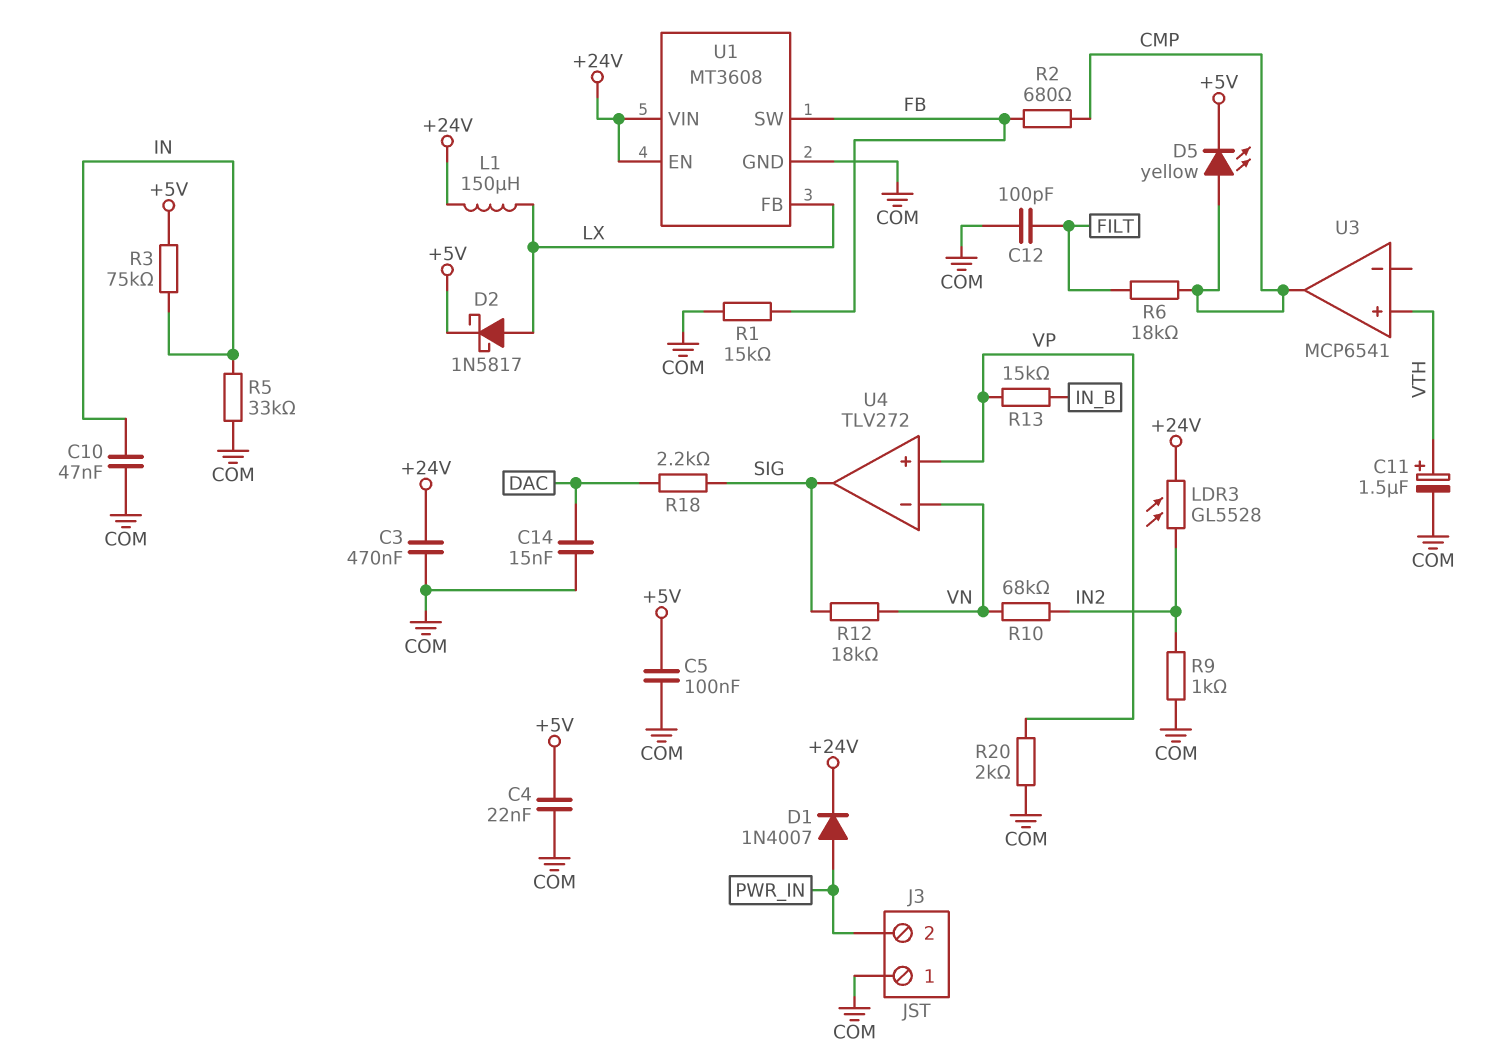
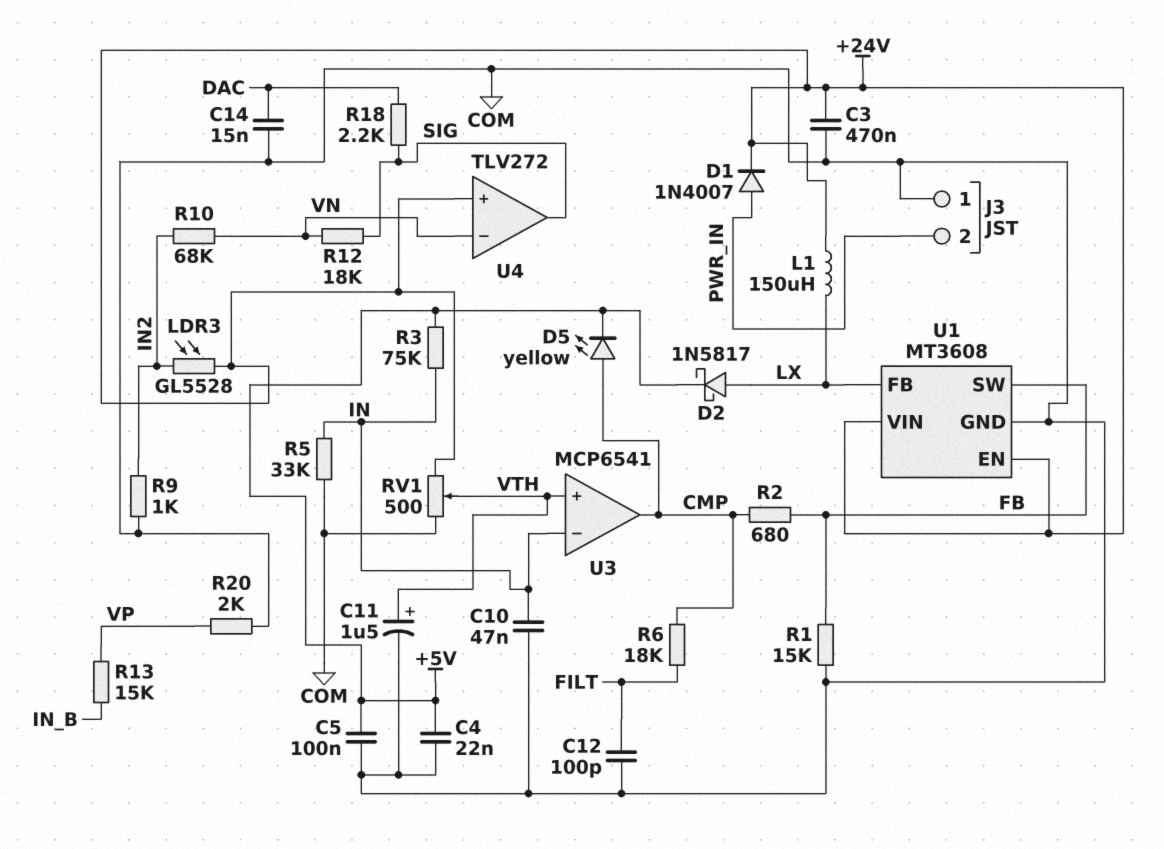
RV1: none -> 500 (+24V, COM, wiper VTH)
U3 pin in-: none -> IN
U4 pin in+: VP -> +24V

